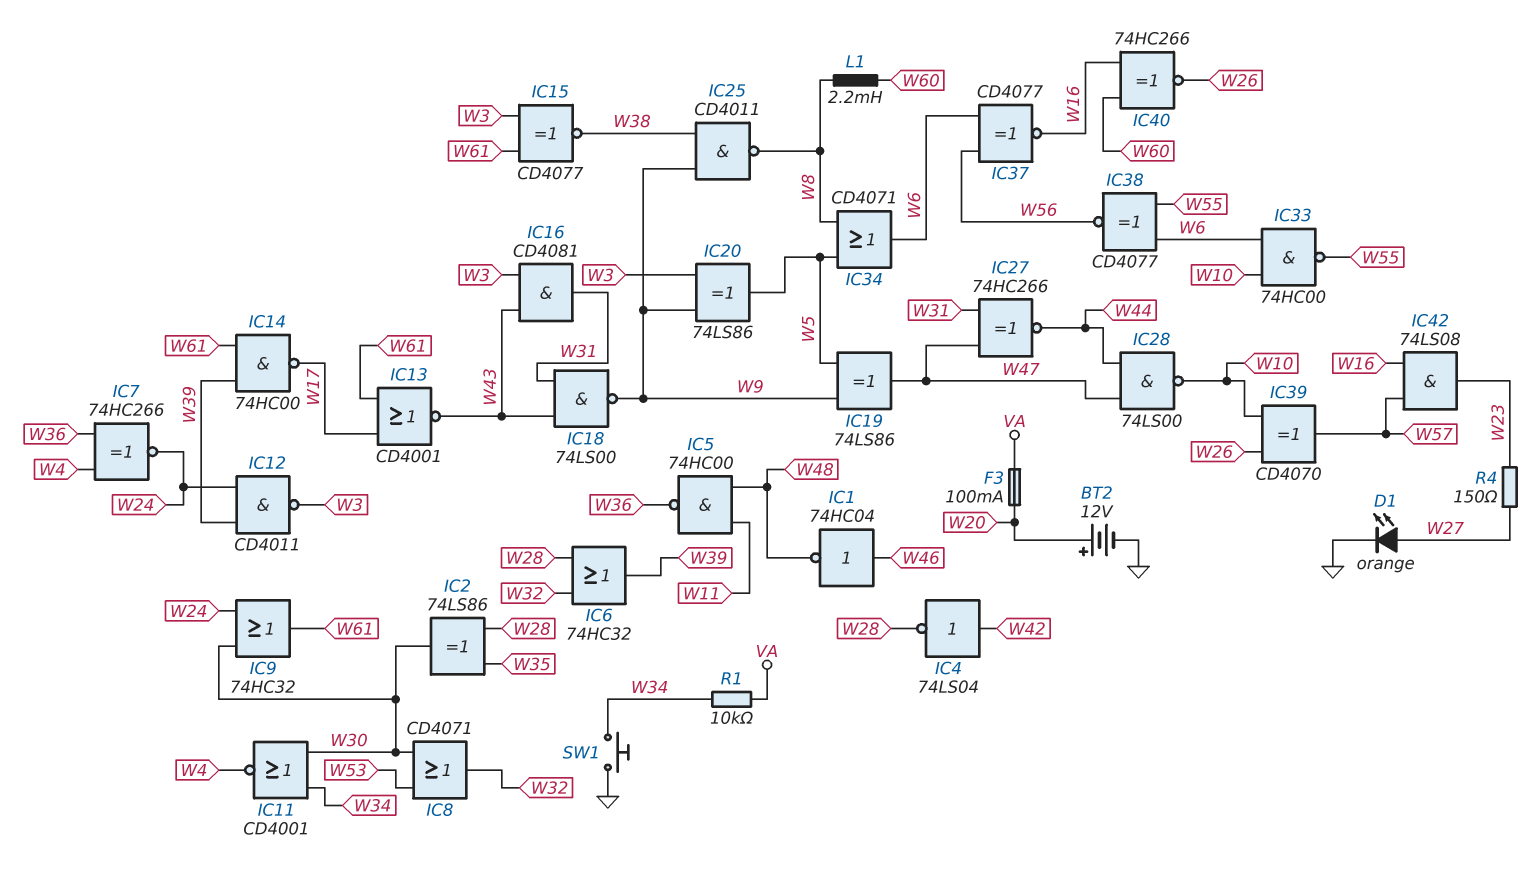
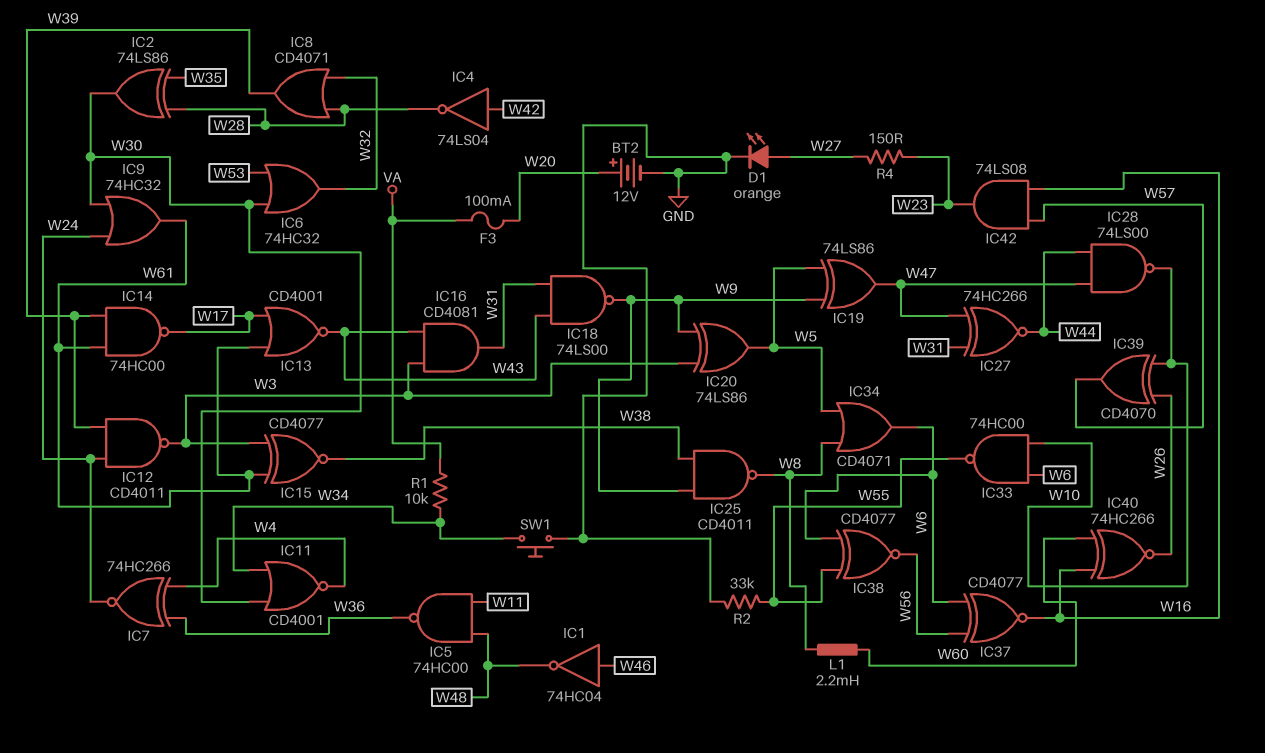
IC6: OR 74HC32 (in W28, in W32, out W39) -> OR 74HC32 (in W30, in W53, out W32)
IC8: OR CD4071 (in W30, in W53, out W32) -> OR CD4071 (in W28, in W32, out W39)
R2: none -> 33k (GND, W55)

